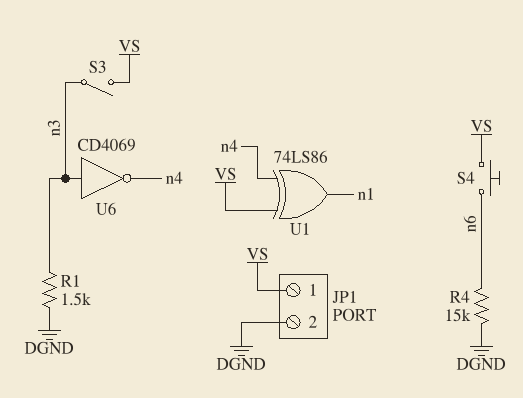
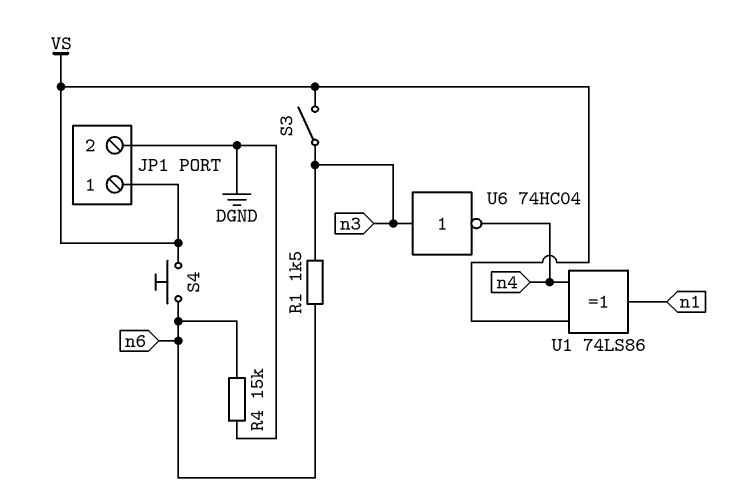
R1: 1.5k (DGND, n3) -> 1.5k (n3, n6)
U6: NOT CD4069 (in n3, out n4) -> NOT 74HC04 (in n3, out n4)

